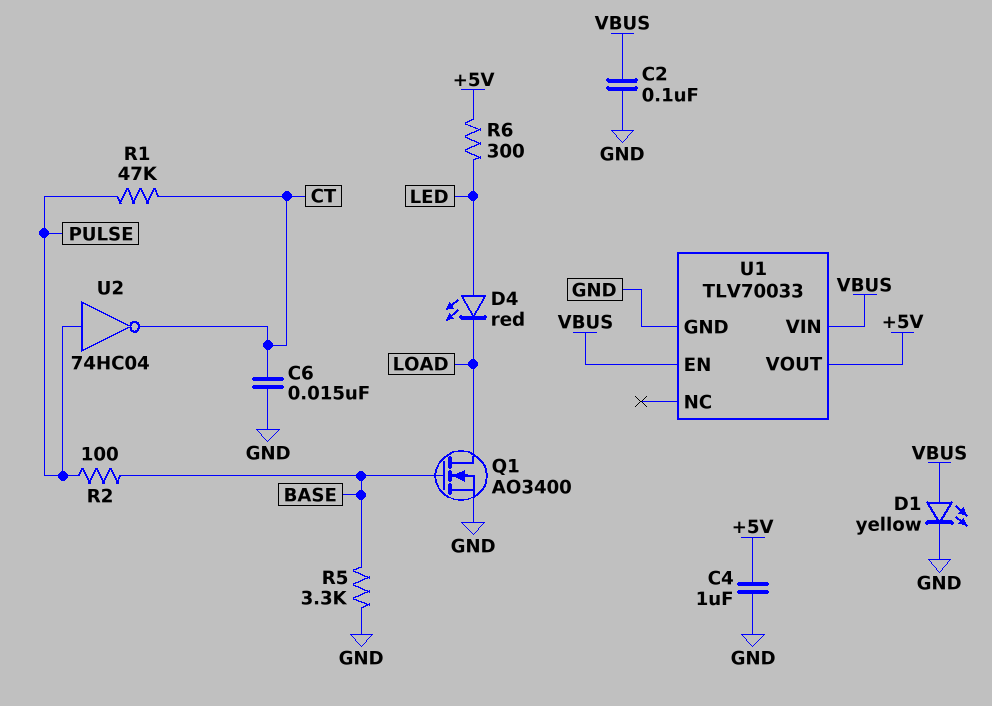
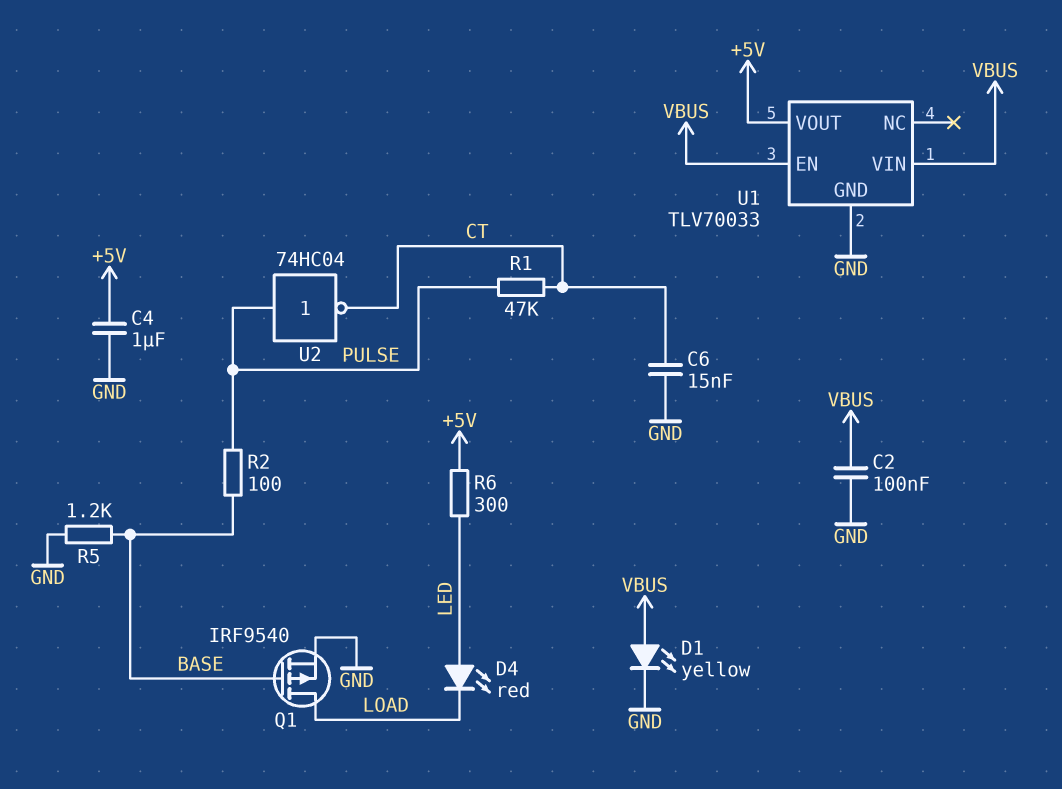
Q1: NMOS AO3400 (G BASE, D LOAD, S GND) -> PMOS IRF9540 (G BASE, D LOAD, S GND)
R5: 3.3k (BASE, GND) -> 1.2k (BASE, GND)

